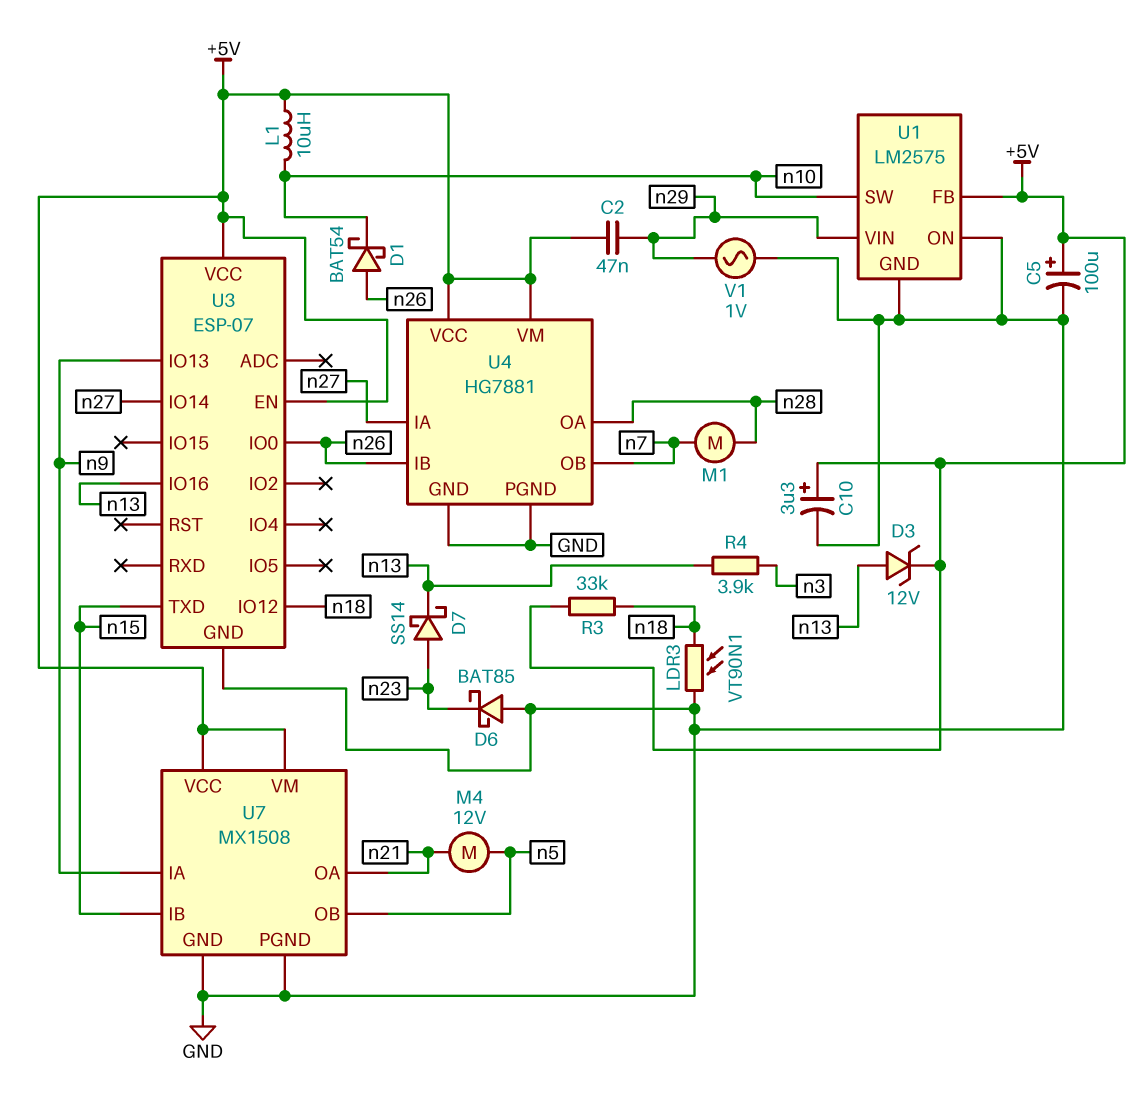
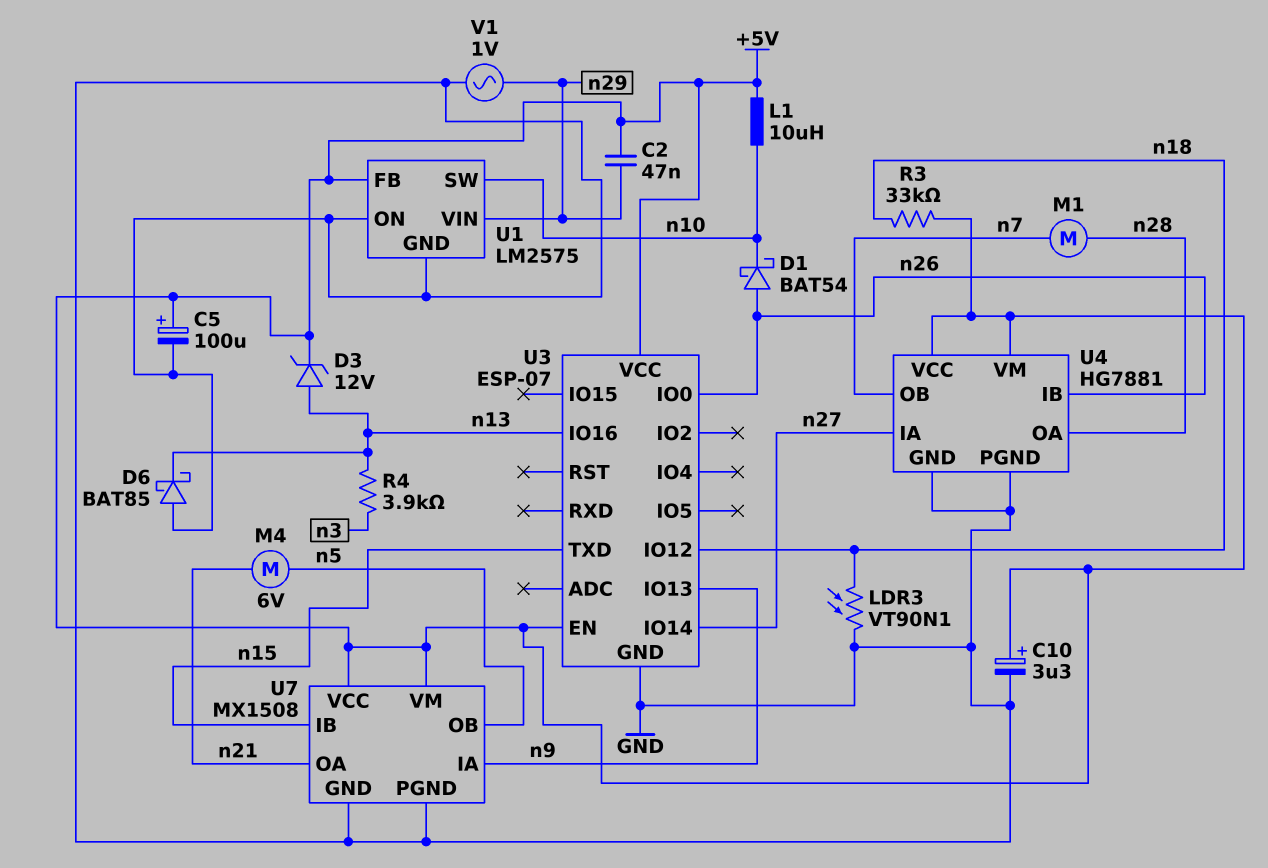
D6: schottky BAT85 (A GND, K n23) -> schottky BAT85 (A GND, K n13)
D7: schottky SS14 (A n23, K n13) -> none
M4: motor 12V (n5, n21) -> motor 6V (n5, n21)

